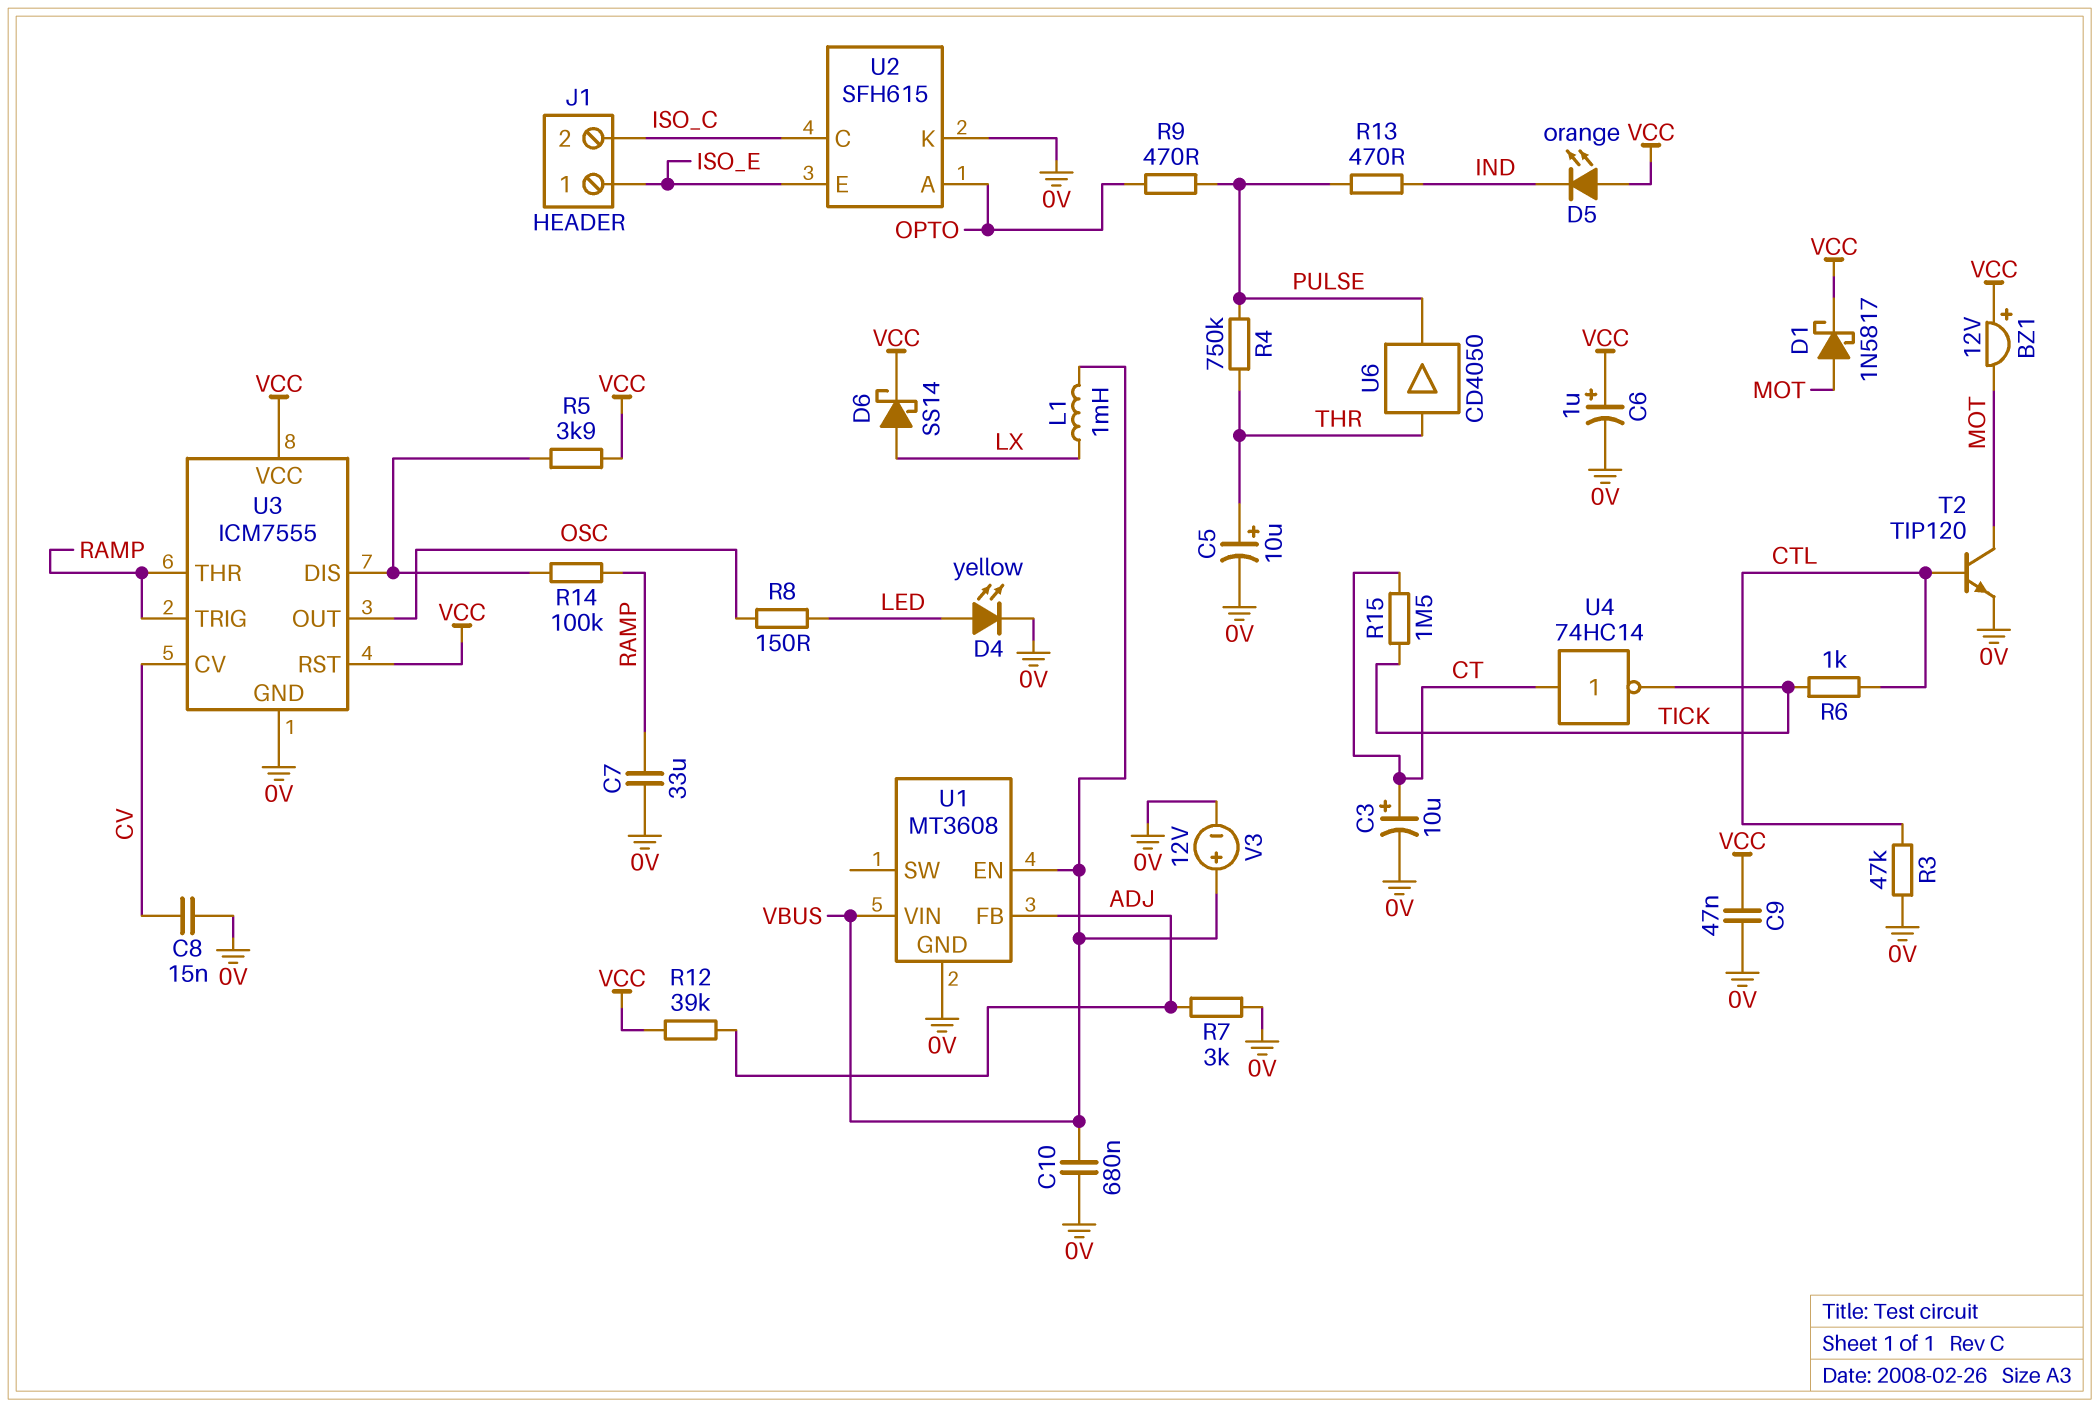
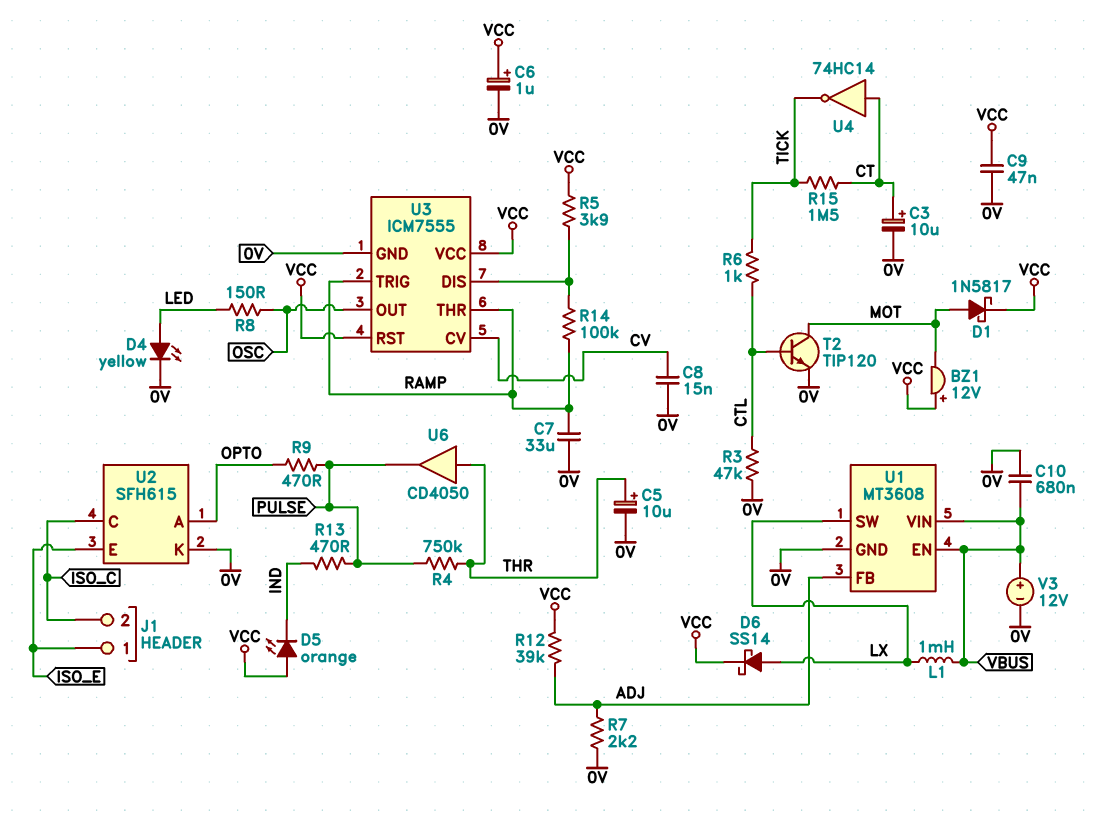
R7: 3k (0V, ADJ) -> 2.2k (0V, ADJ)
U1 pin SW: none -> LX

